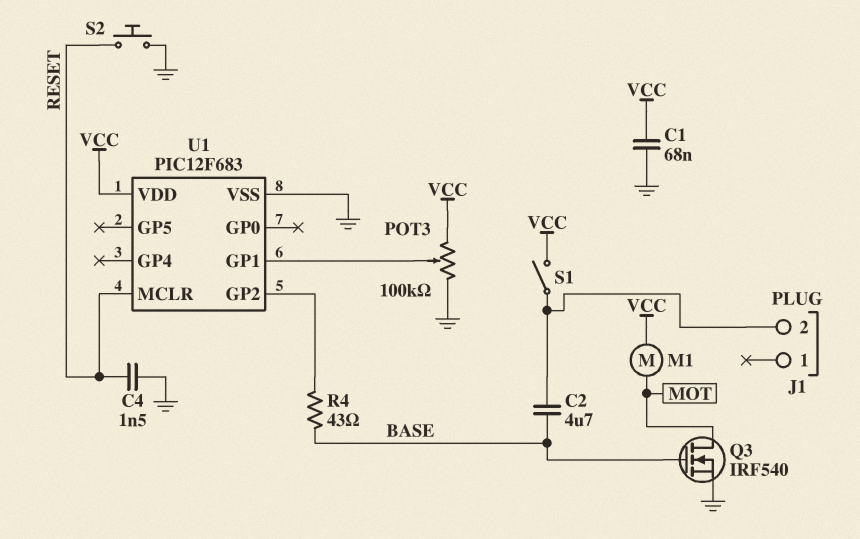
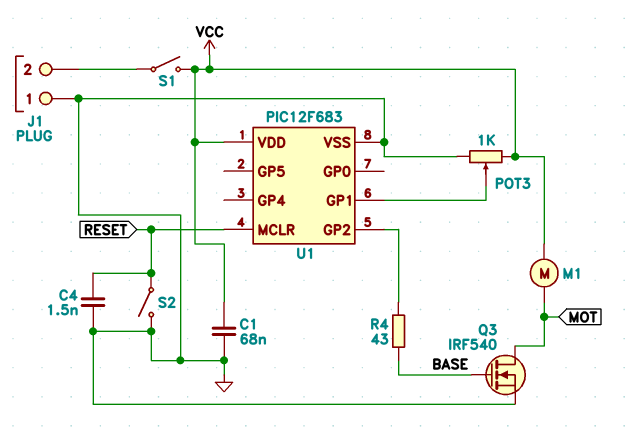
C2: 4.7uF (BASE, J1/2) -> none
J1 pin 1: none -> GND
POT3: 100k (GND, VCC, wiper U1/GP1) -> 1k (GND, VCC, wiper U1/GP1)
S2: button (GND, RESET) -> switch (GND, RESET)

